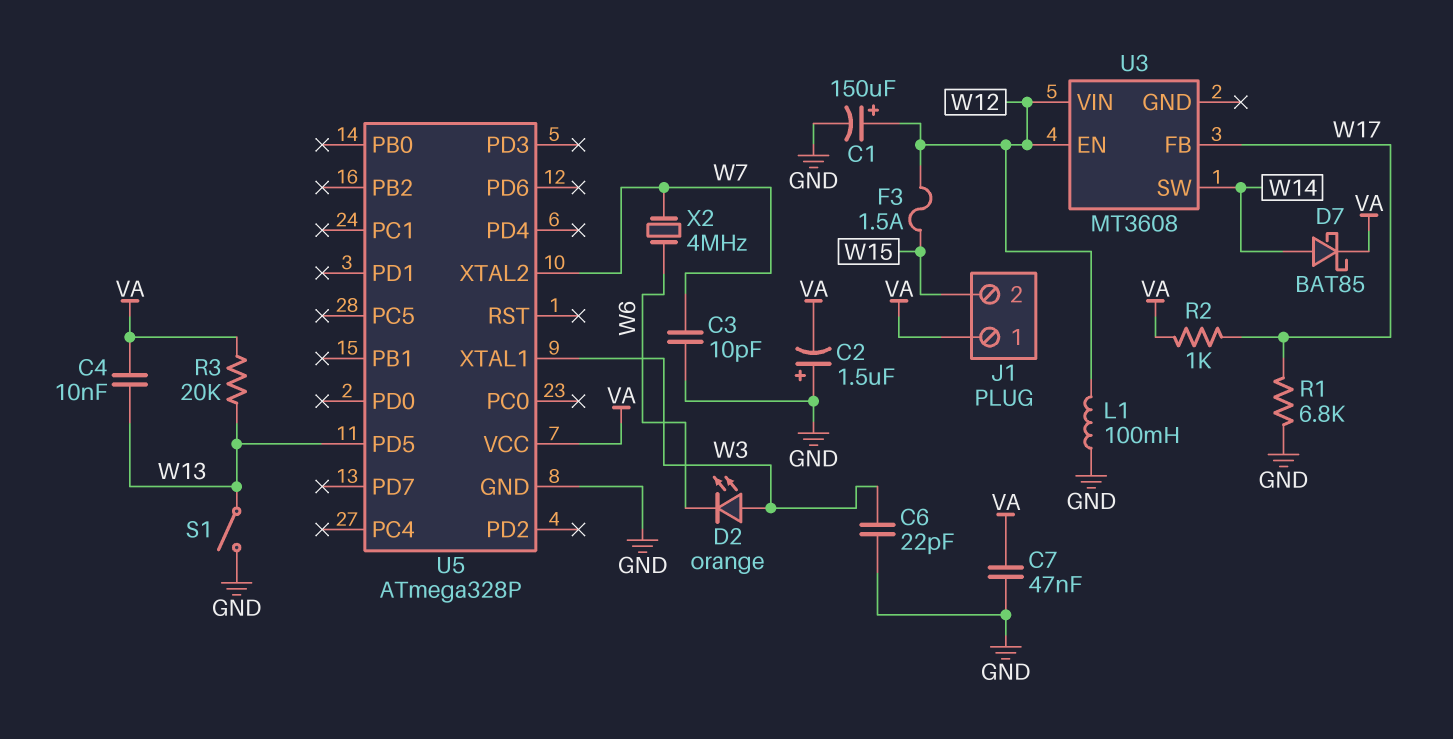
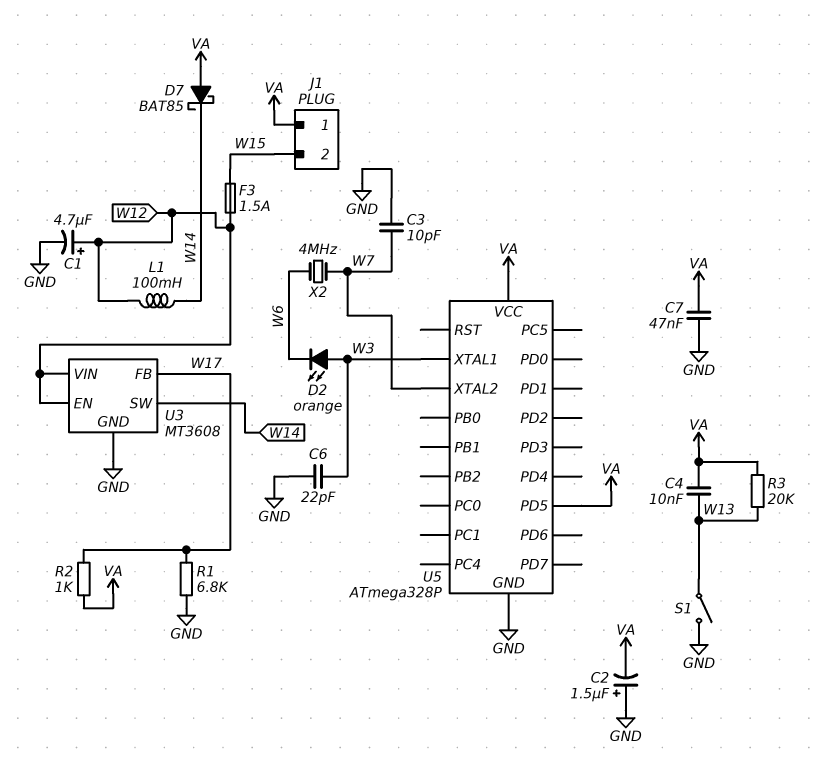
C1: 150uF (plus W12, minus GND) -> 4.7uF (plus W12, minus GND)
D7: schottky BAT85 (A W14, K VA) -> schottky BAT85 (A VA, K W14)
L1: 100mH (GND, W12) -> 100mH (W12, W14)
U3 pin GND: none -> GND
U5 pin PD5: W13 -> VA

